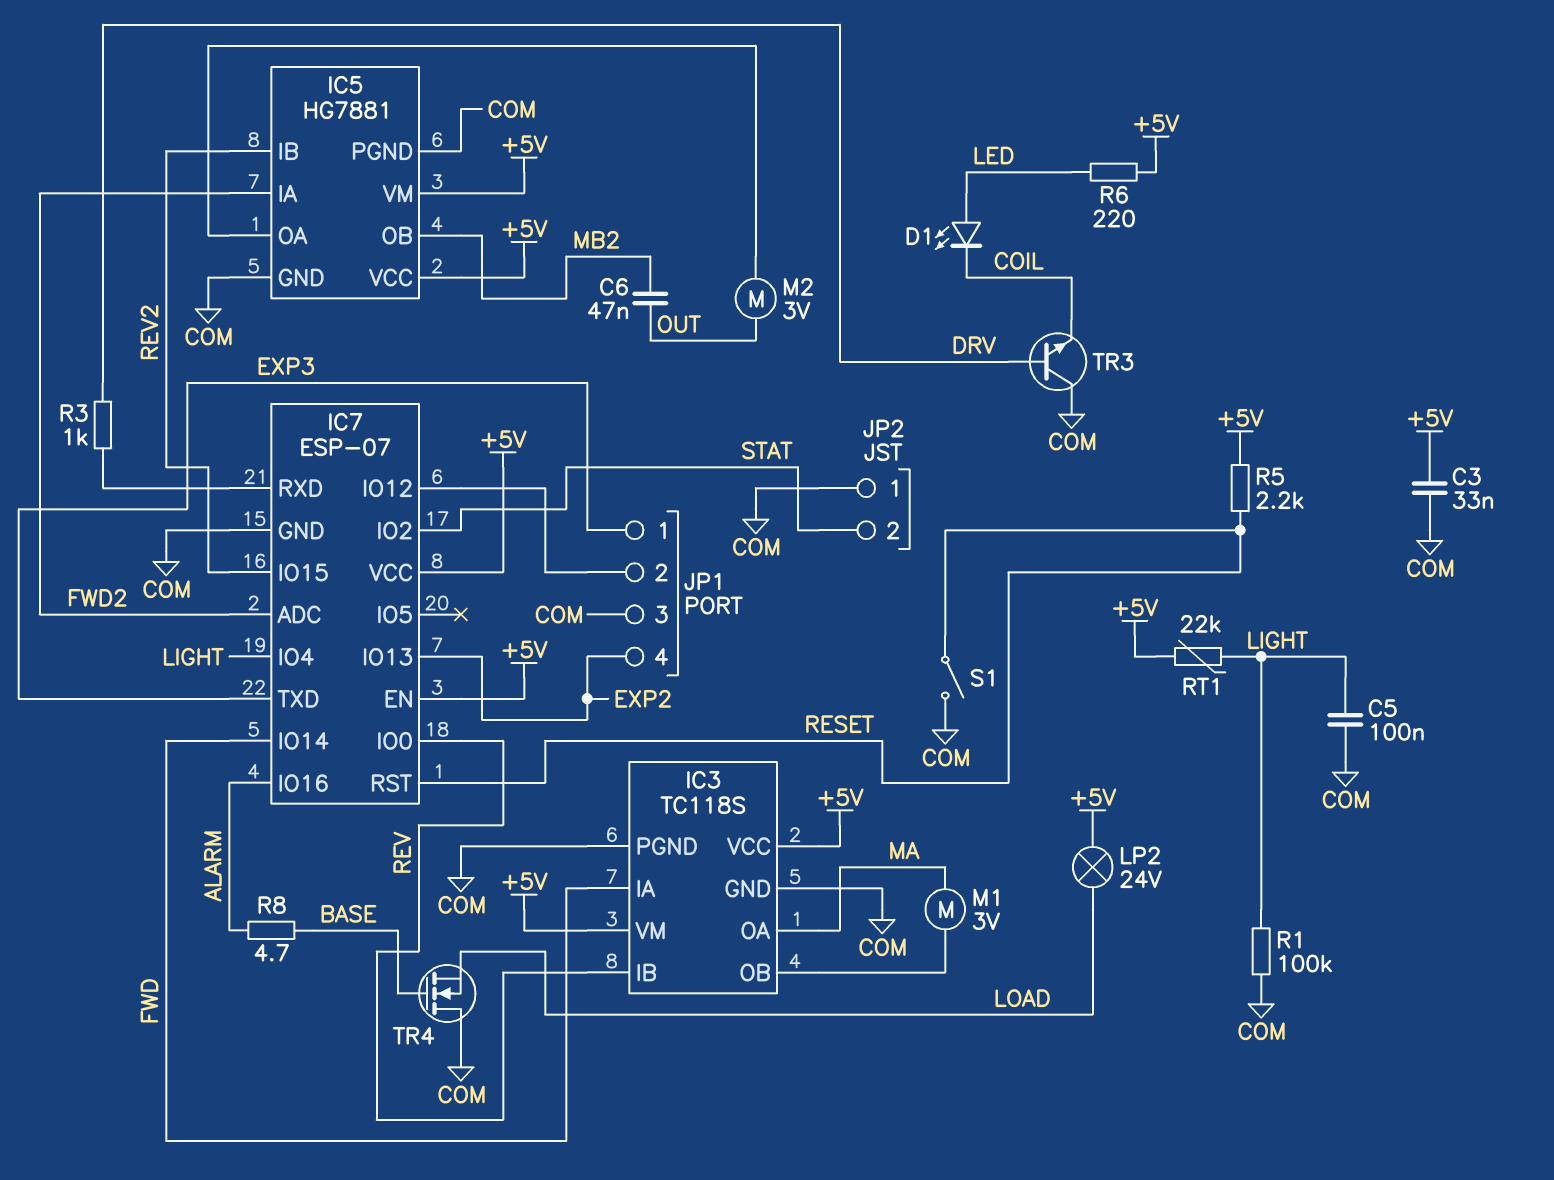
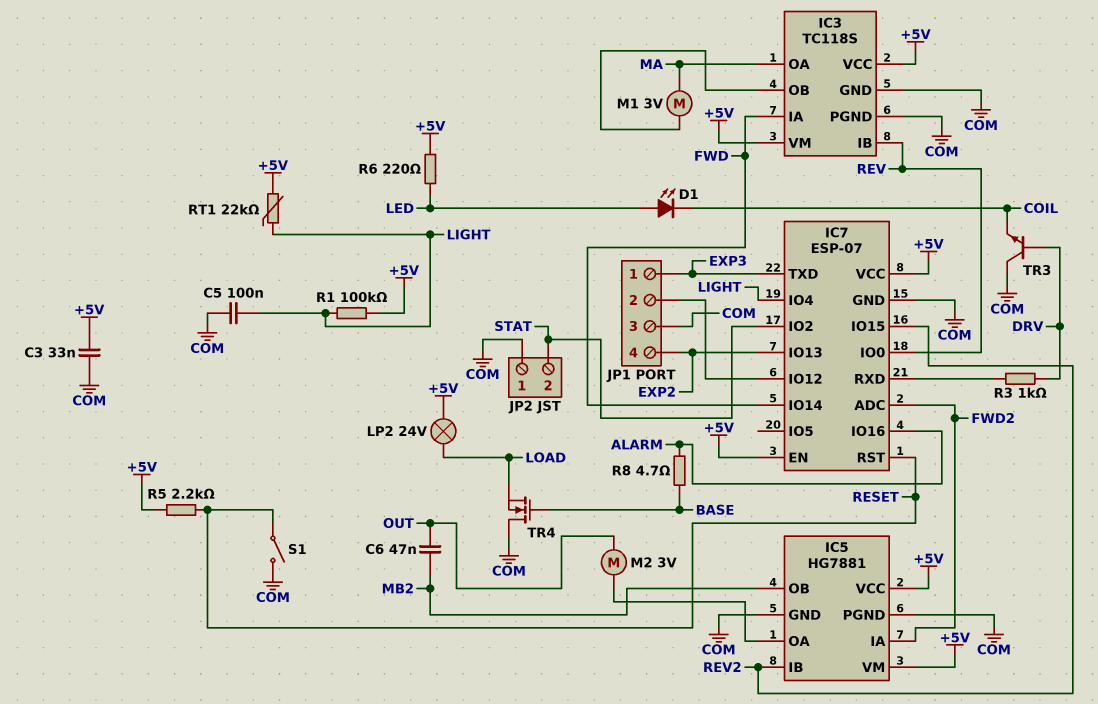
R1: 100k (COM, LIGHT) -> 100k (+5V, LIGHT)

